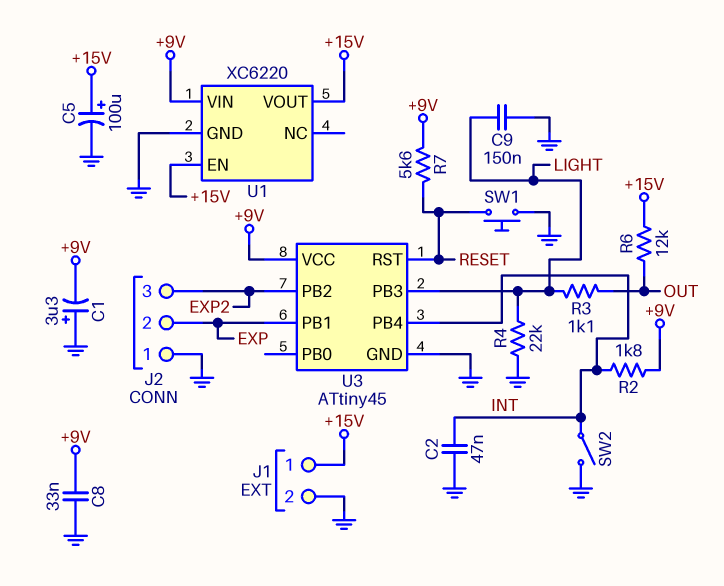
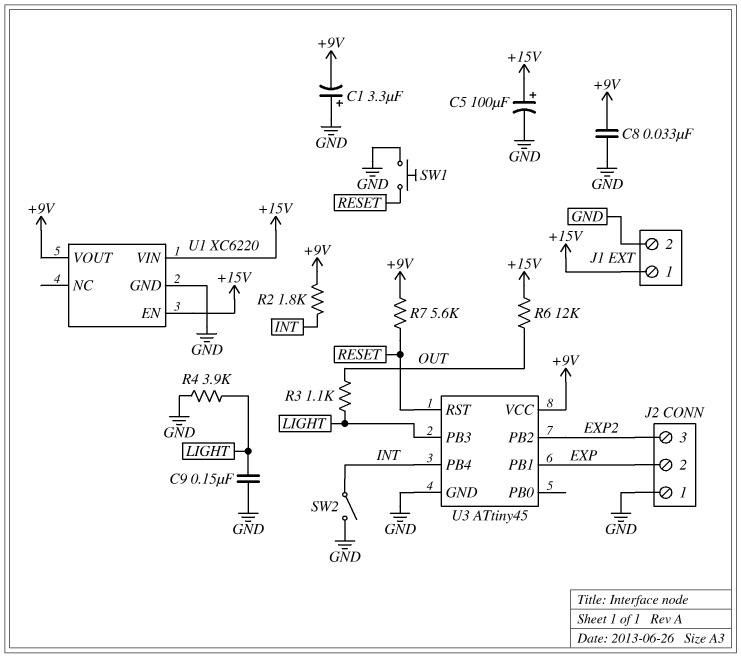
C2: 47nF (GND, INT) -> none
R4: 22k (GND, LIGHT) -> 3.9k (GND, LIGHT)
U1 pin VIN: +9V -> +15V
U1 pin VOUT: +15V -> +9V

